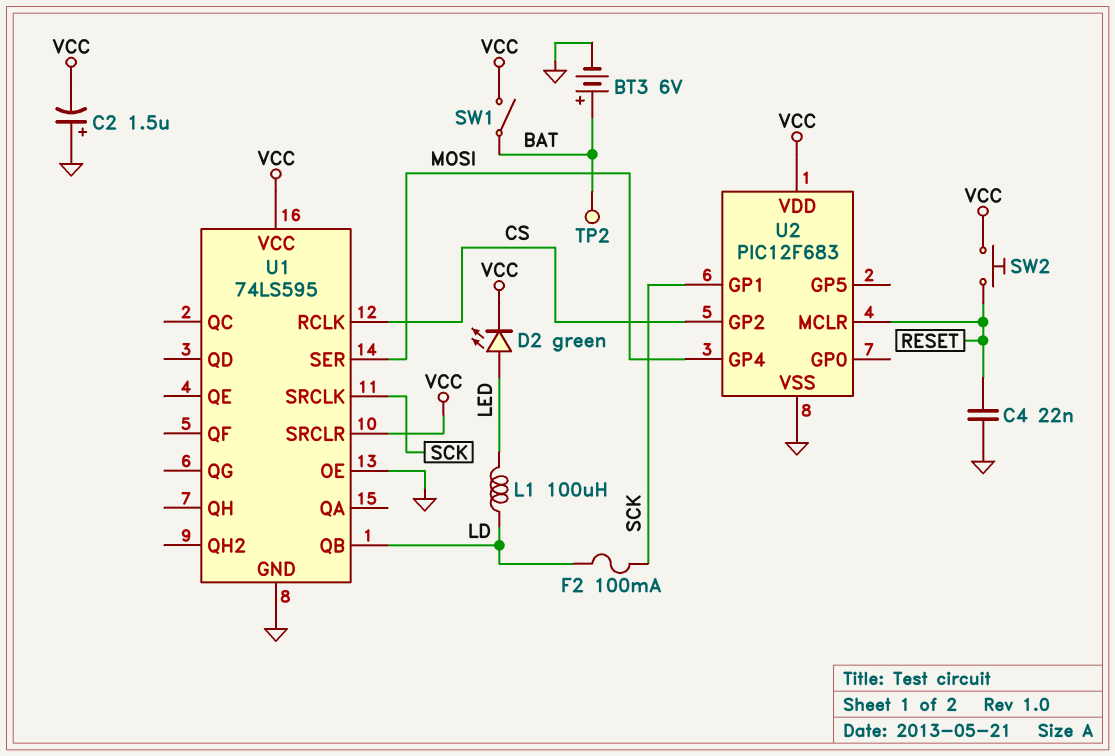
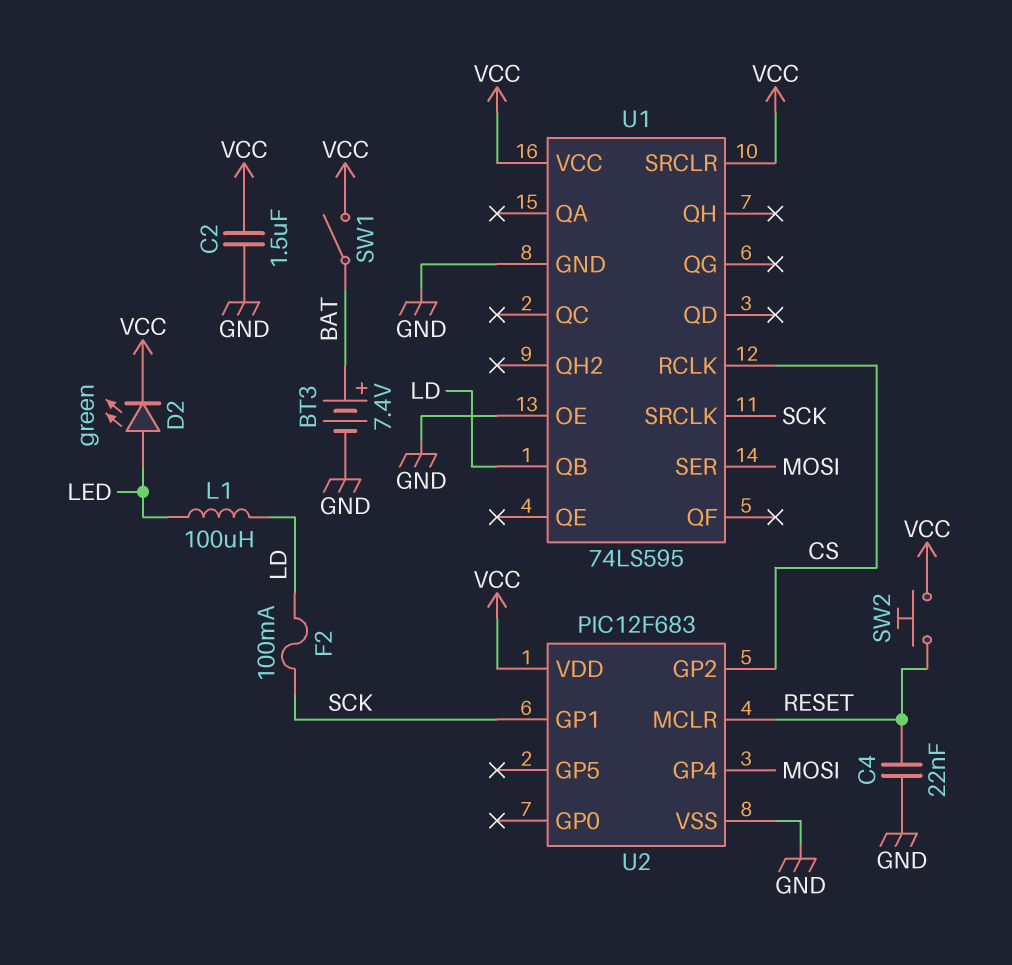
BT3: 6V (plus BAT, minus GND) -> 7.4V (plus BAT, minus GND)
C2: 1.5uF (plus GND, minus VCC) -> 1.5uF (GND, VCC)
TP2: test point (BAT) -> none

